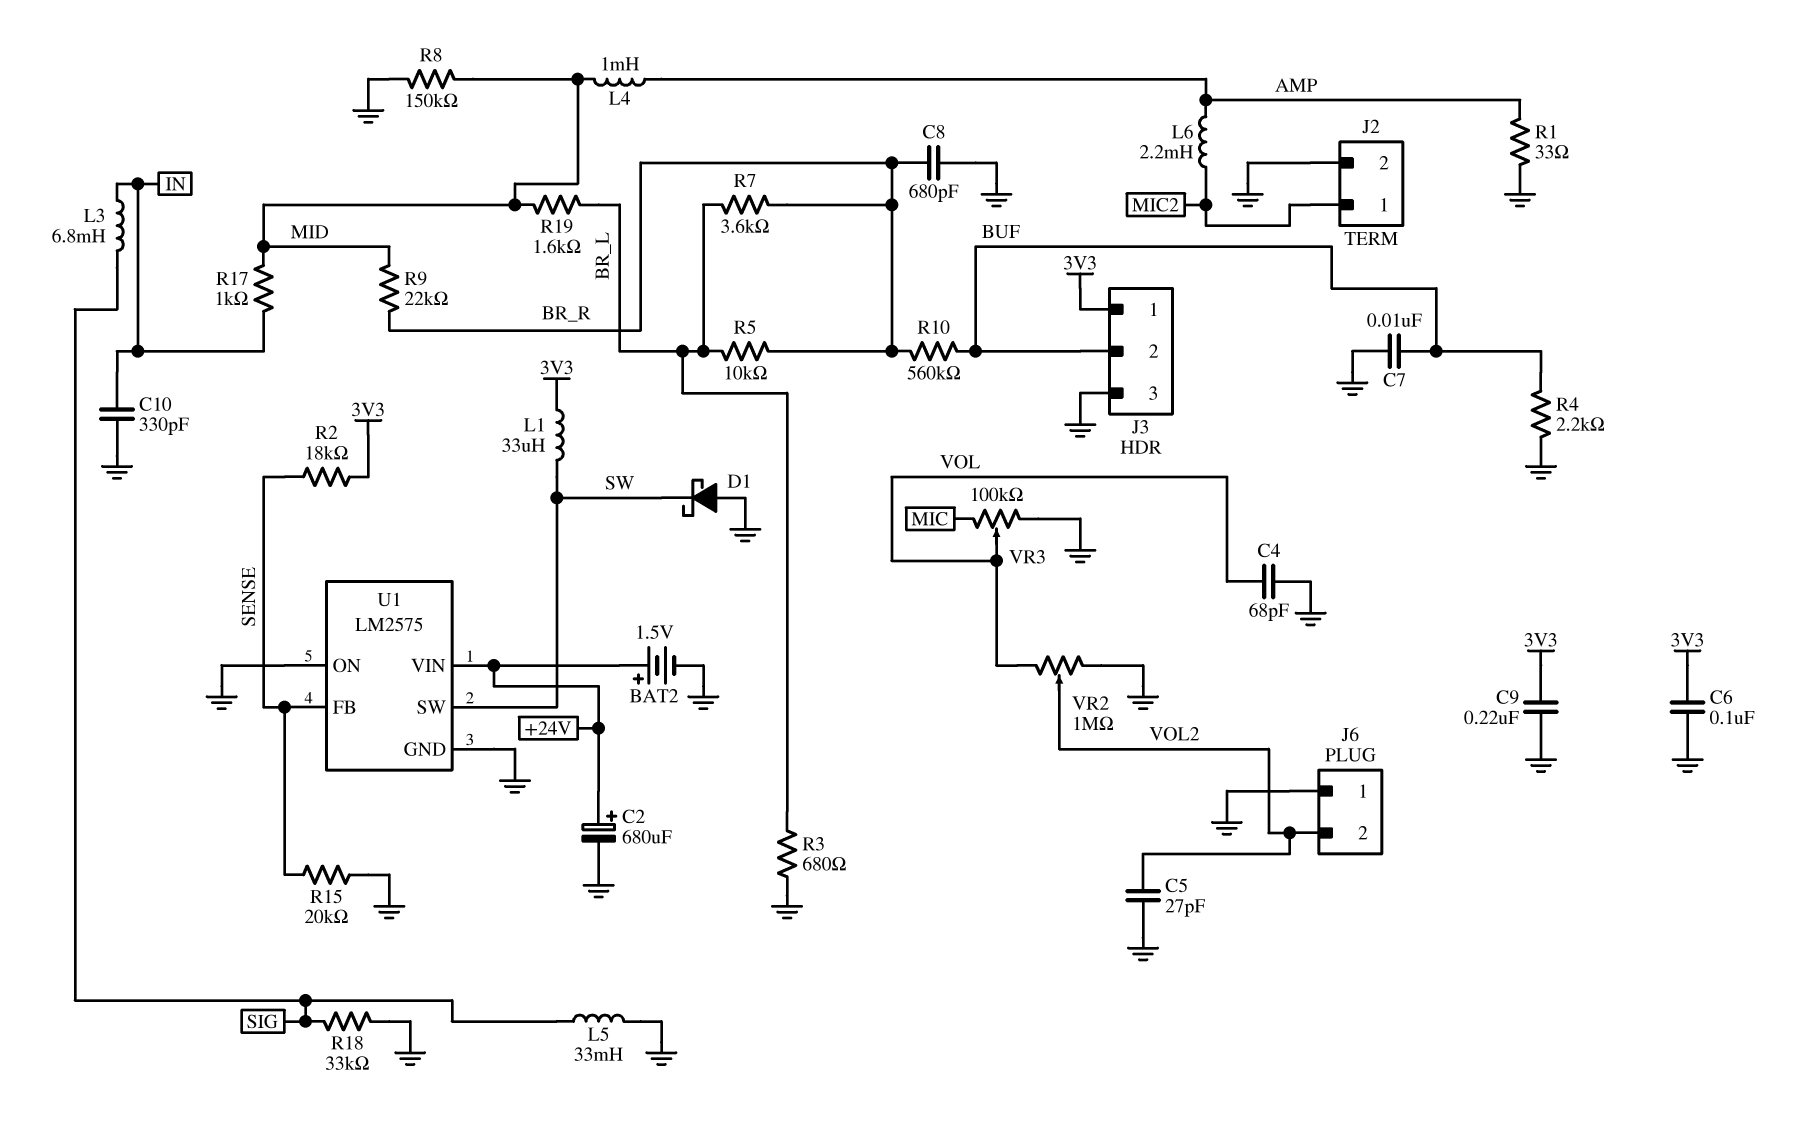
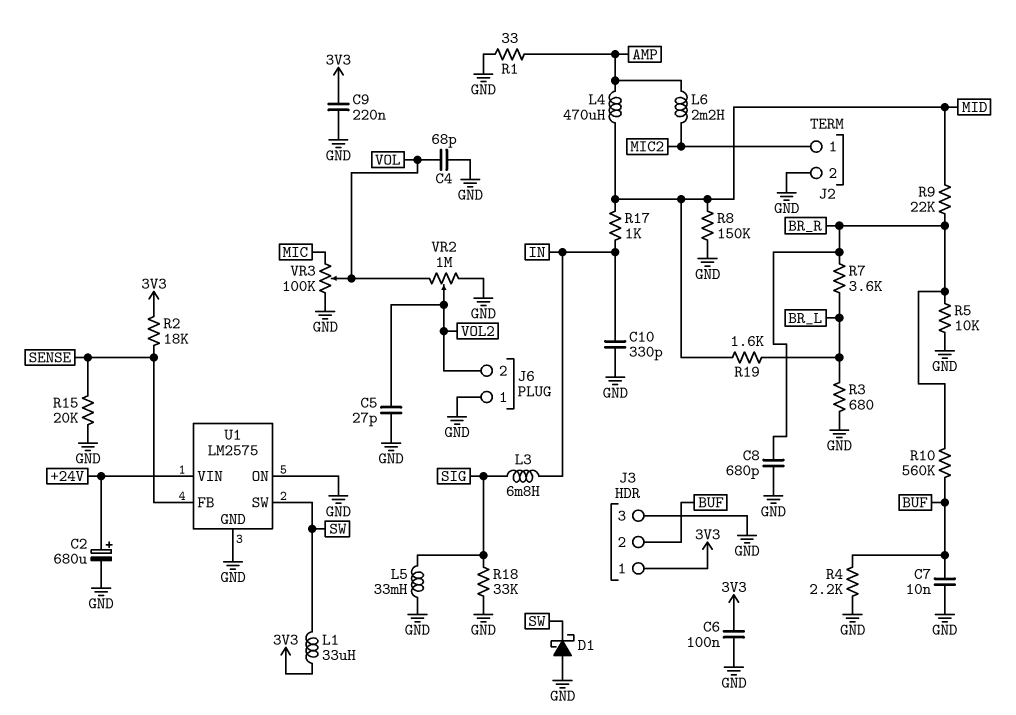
BAT2: 1.5V (plus +24V, minus GND) -> none
L4: 1mH (AMP, MID) -> 470uH (AMP, MID)
R5: 10k (BR_L, BR_R) -> 10k (BR_R, GND)

